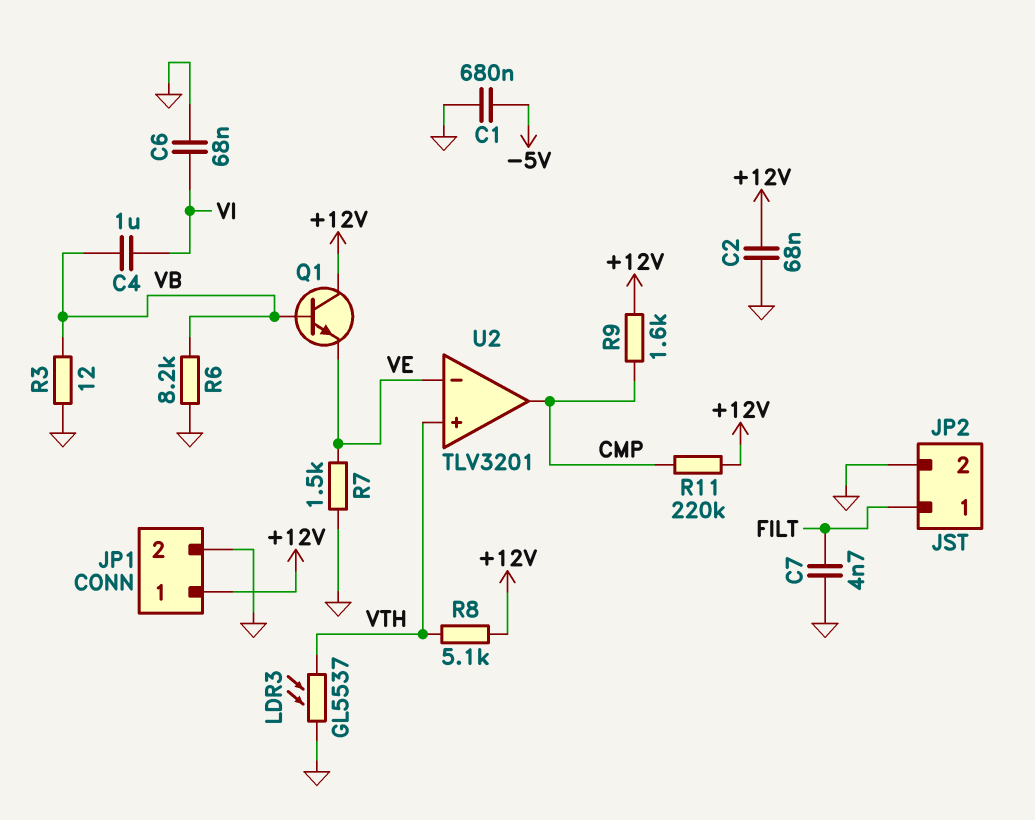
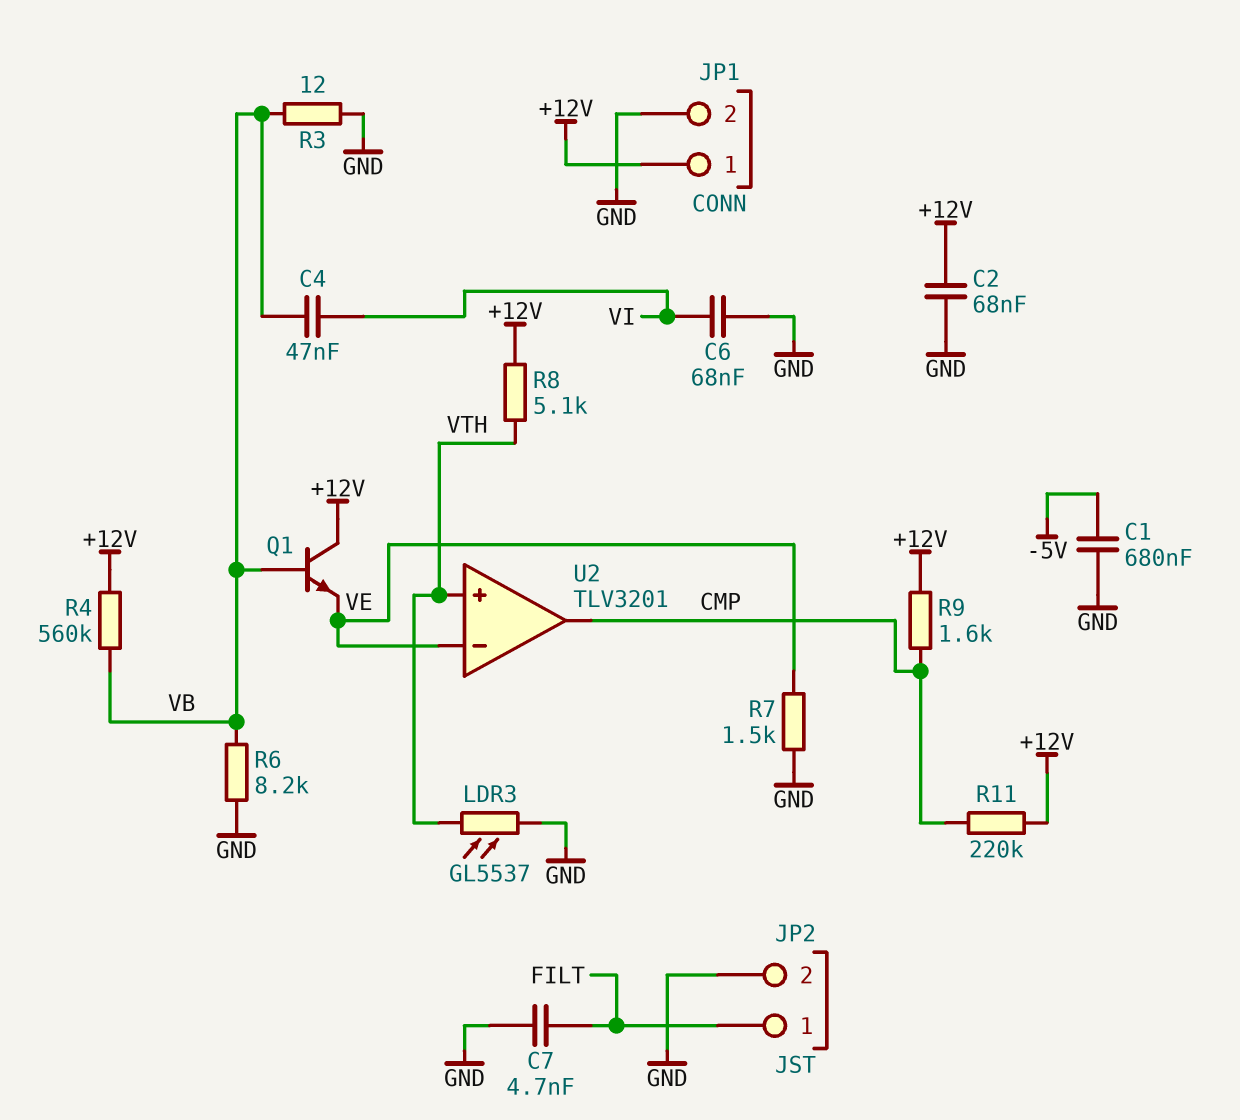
C4: 1uF (VB, VI) -> 47nF (VB, VI)
R4: none -> 560k (+12V, VB)

